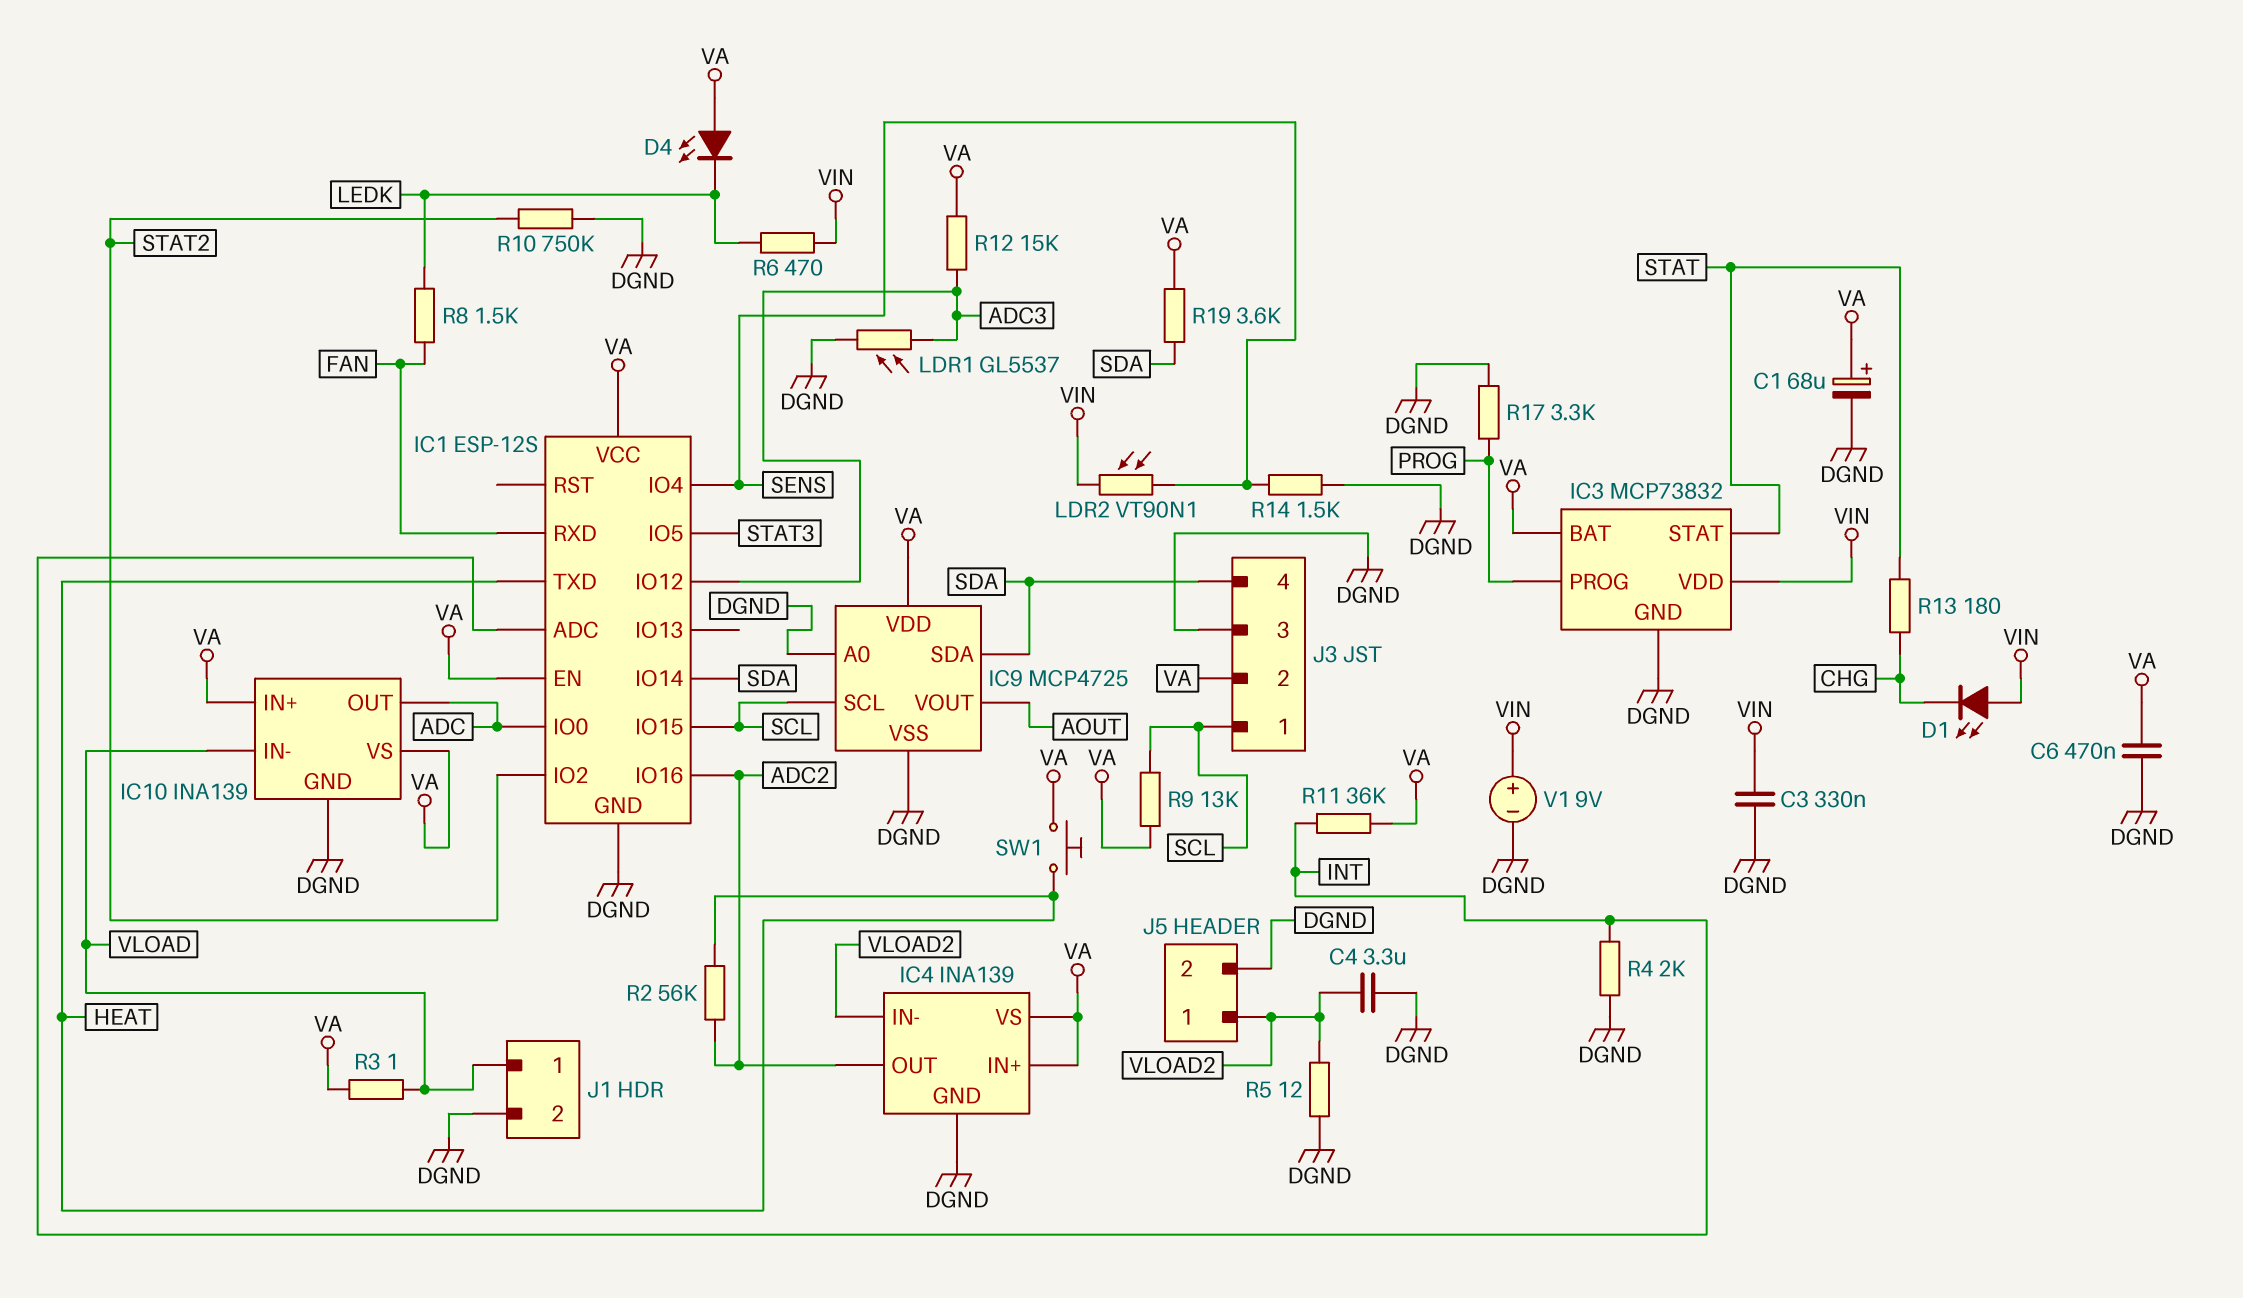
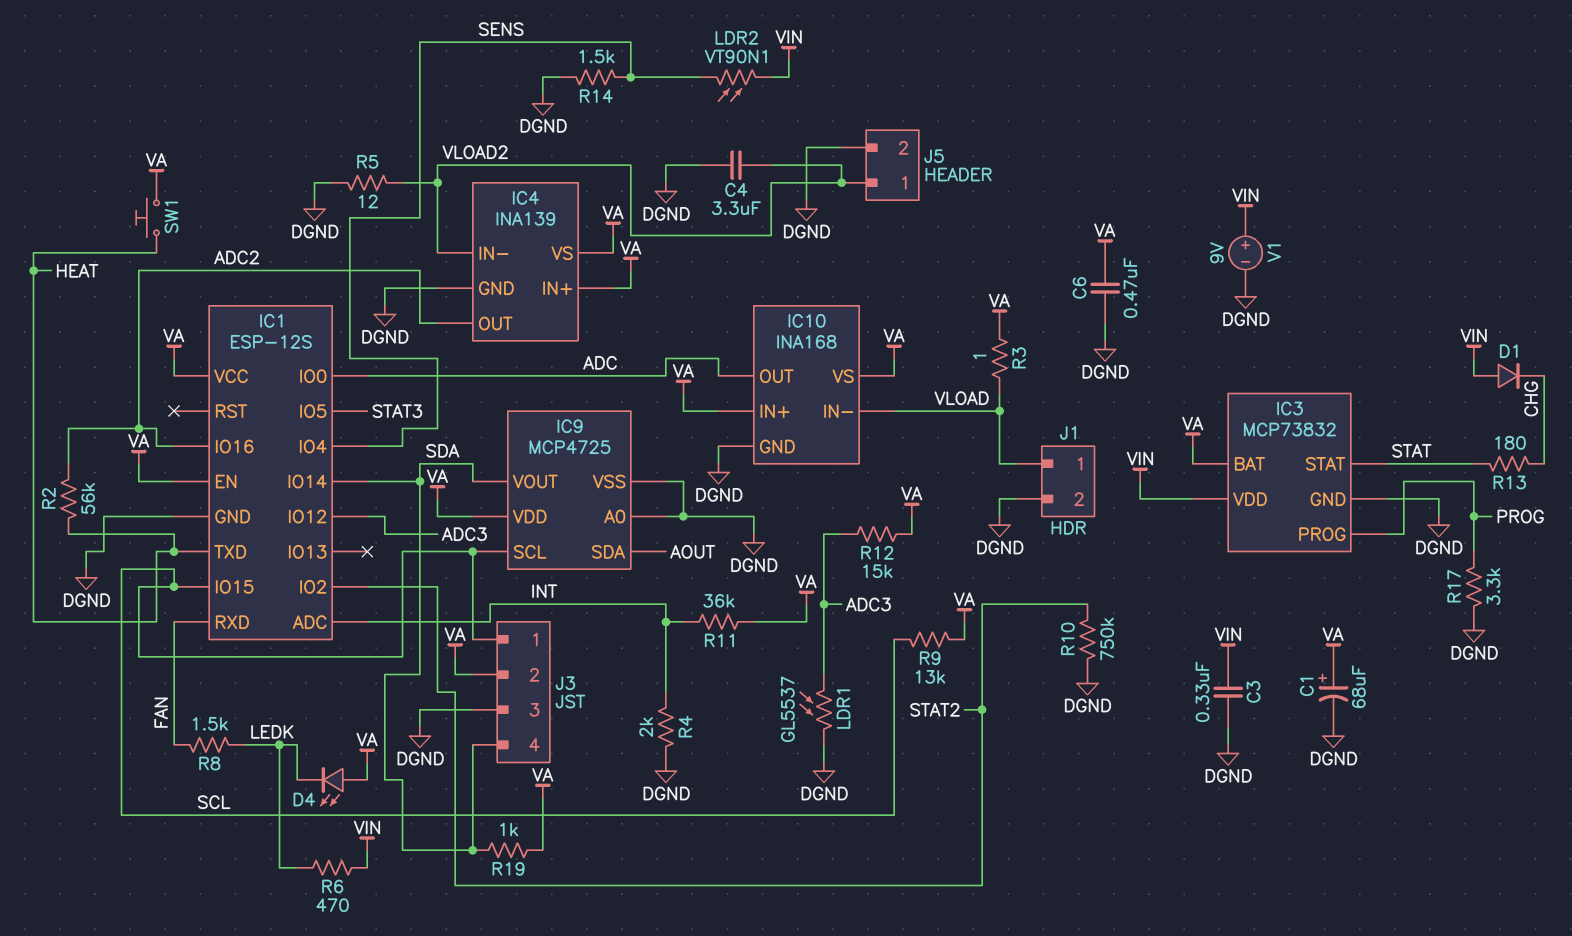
D1: LED (A VIN, K CHG) -> diode (A VIN, K CHG)
IC9 pin SDA: SDA -> AOUT
IC9 pin VOUT: AOUT -> SDA
IC10: INA139 -> INA168
R19: 3.6k (SDA, VA) -> 1k (SDA, VA)

